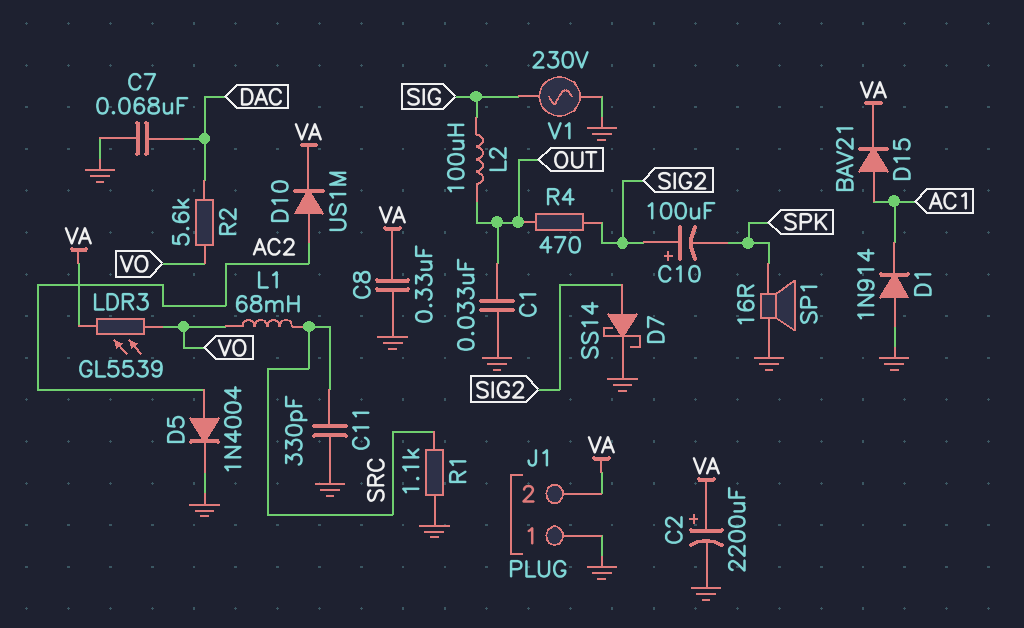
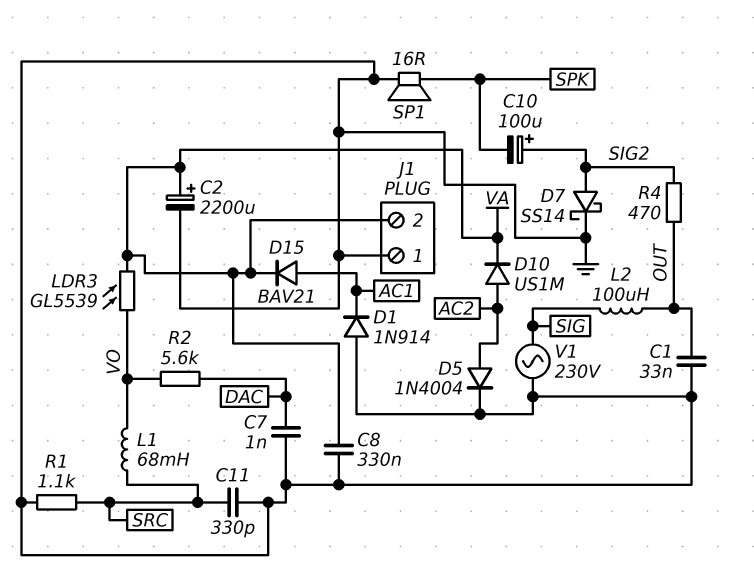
C7: 68nF (DAC, GND) -> 1nF (DAC, GND)

